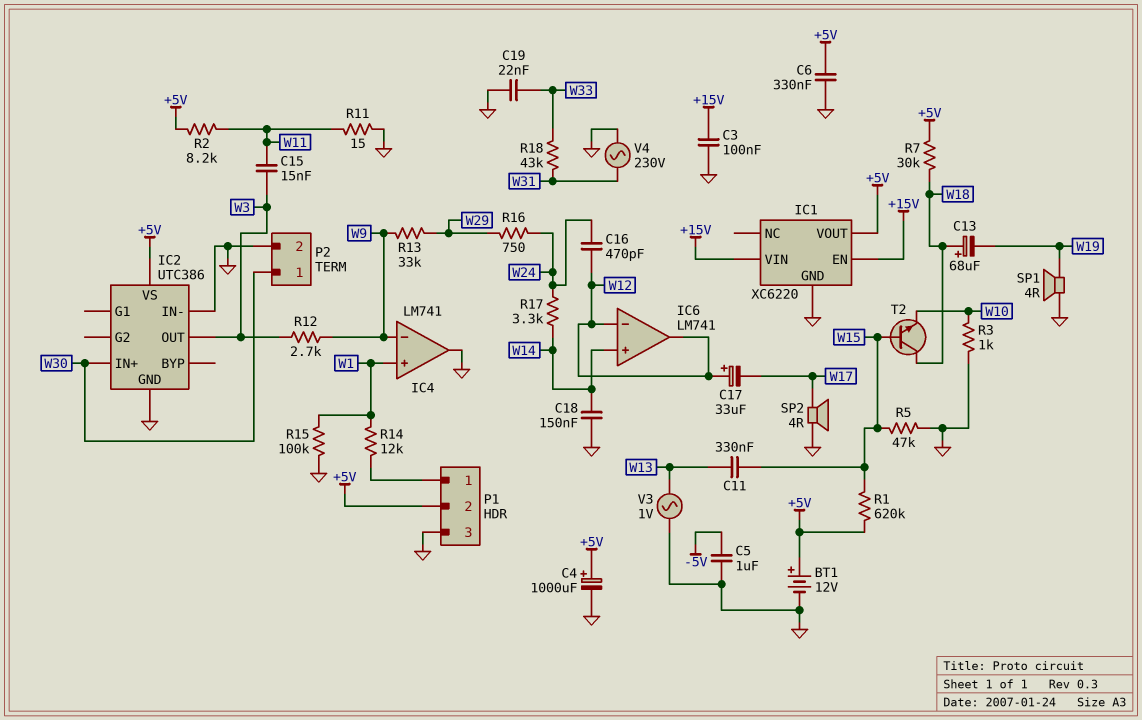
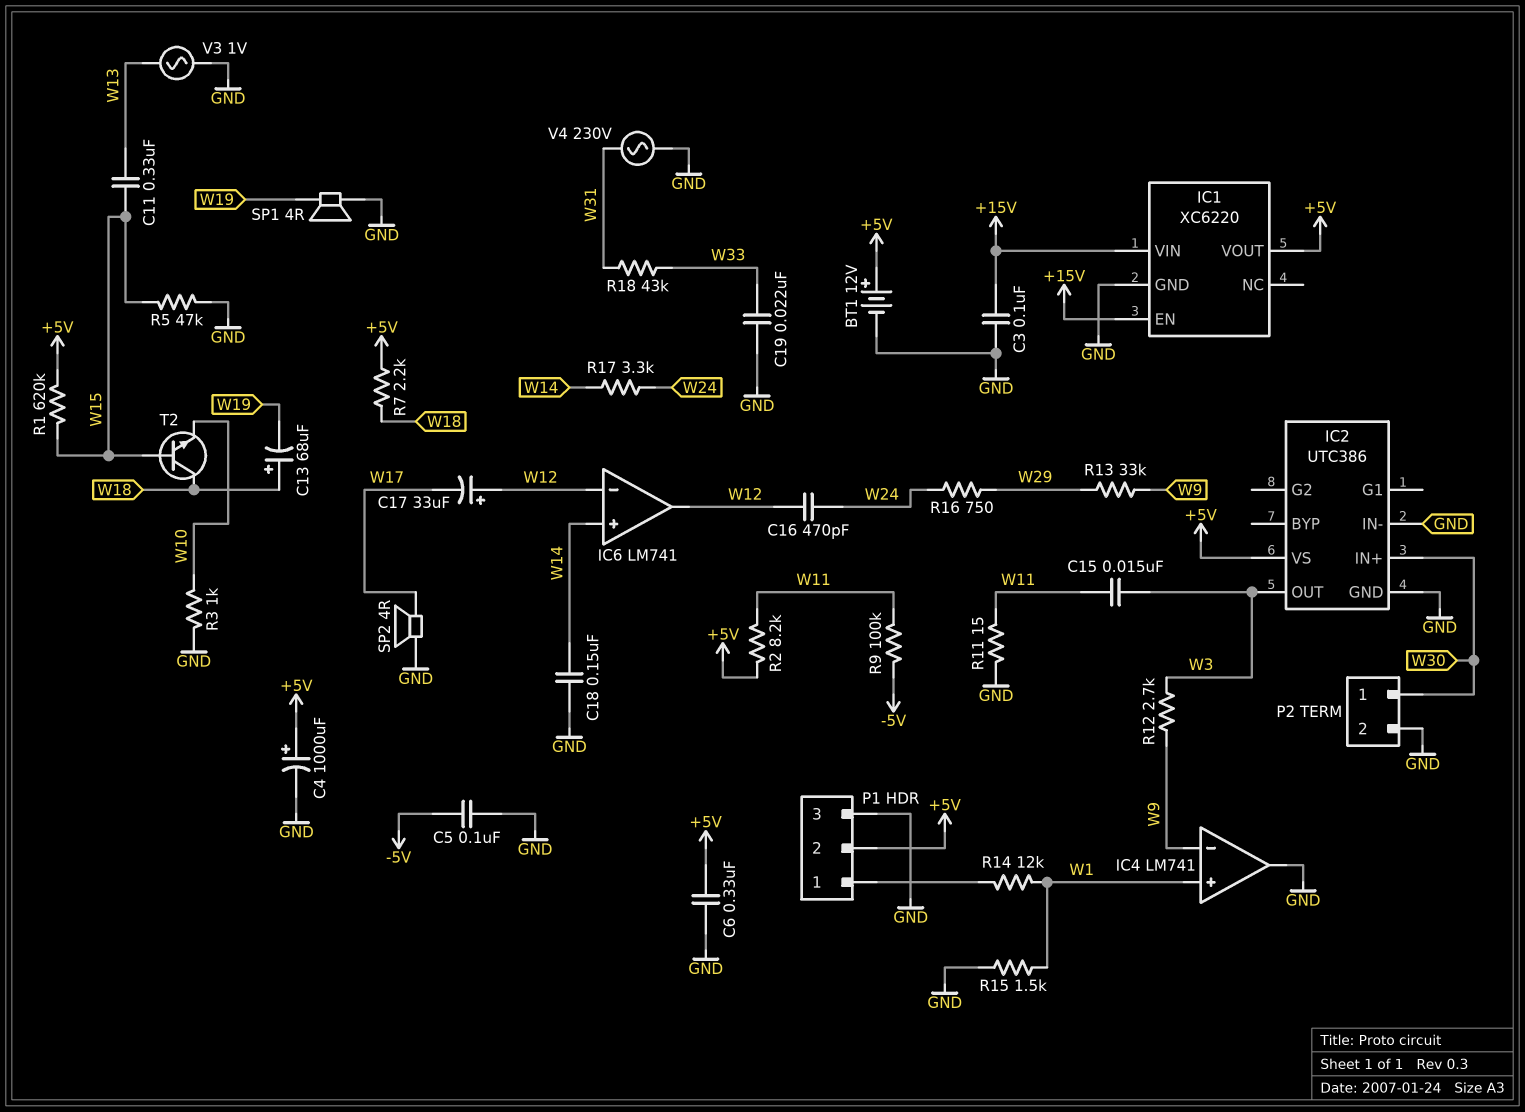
C5: 1uF (-5V, GND) -> 100nF (-5V, GND)
R7: 30k (+5V, W18) -> 2.2k (+5V, W18)
R9: none -> 100k (-5V, W11)
R15: 100k (GND, W1) -> 1.5k (GND, W1)

